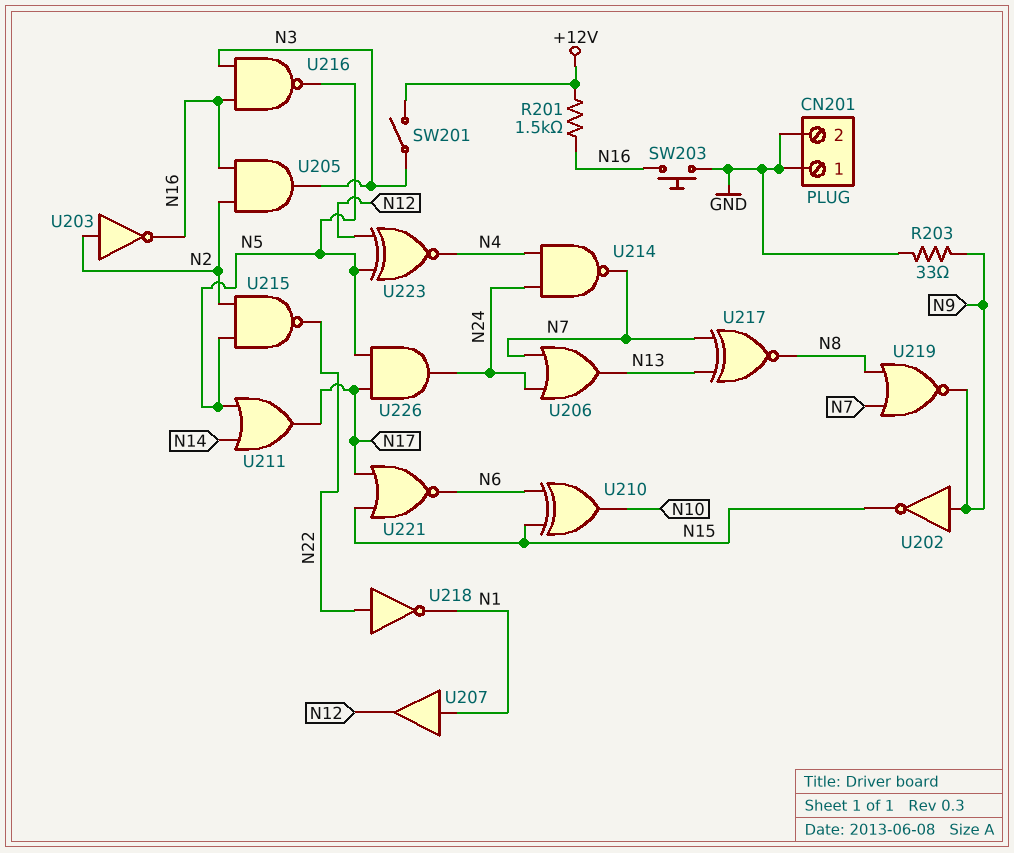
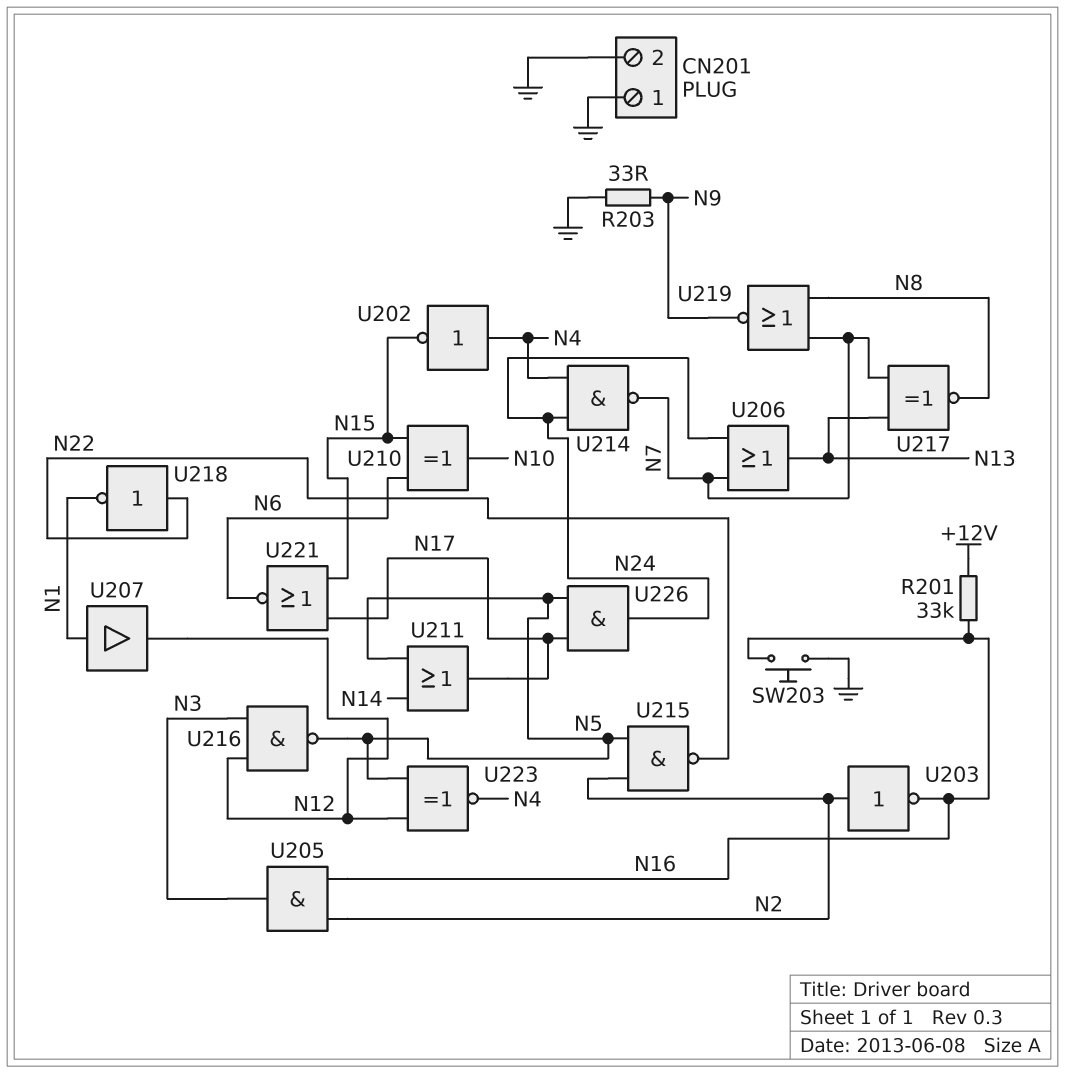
R201: 1.5k (+12V, N16) -> 33k (+12V, N16)
SW201: switch (+12V, N3) -> none
U202: NOT (in N9, out N15) -> NOT (in N4, out N15)
U216: NAND (in N3, in N16, out N5) -> NAND (in N3, in N12, out N5)

